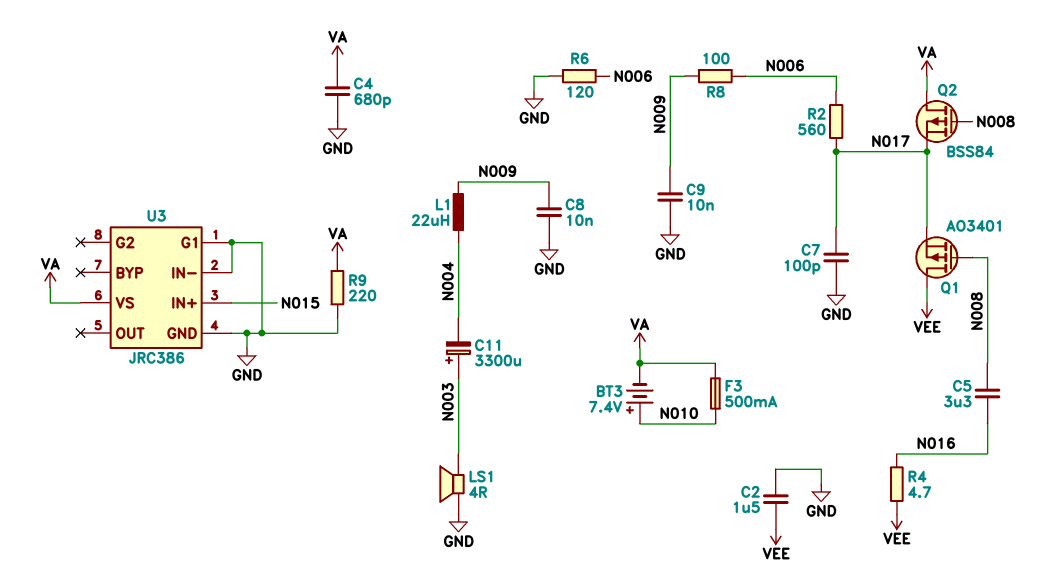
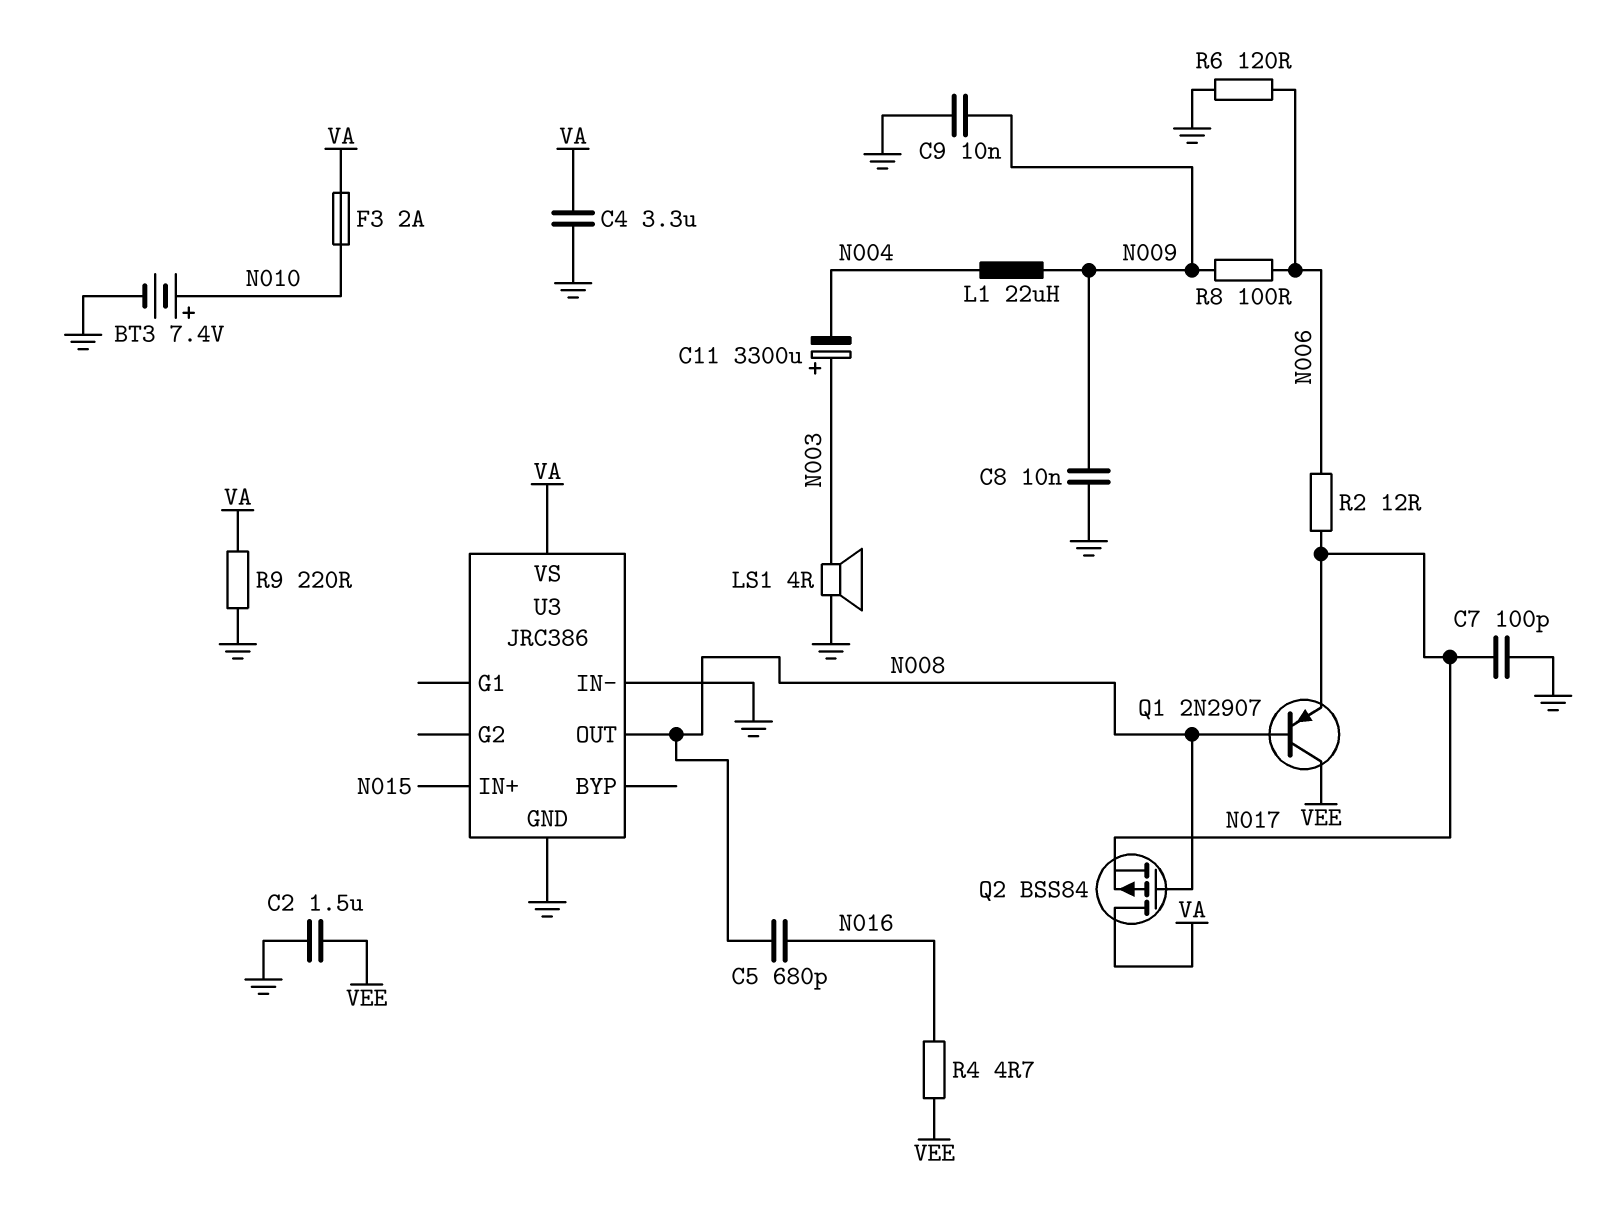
BT3: 7.4V (plus N010, minus VA) -> 7.4V (plus N010, minus GND)
C4: 680pF (GND, VA) -> 3.3uF (GND, VA)
C5: 3.3uF (N008, N016) -> 680pF (N008, N016)
F3: 500mA (N010, VA) -> 2A (N010, VA)
Q1: PMOS AO3401 (G N008, D VEE, S N017) -> PNP 2N2907 (B N008, C VEE, E N017)
R2: 560 (N006, N017) -> 12 (N006, N017)
U3 pin G1: GND -> none
U3 pin OUT: none -> N008

